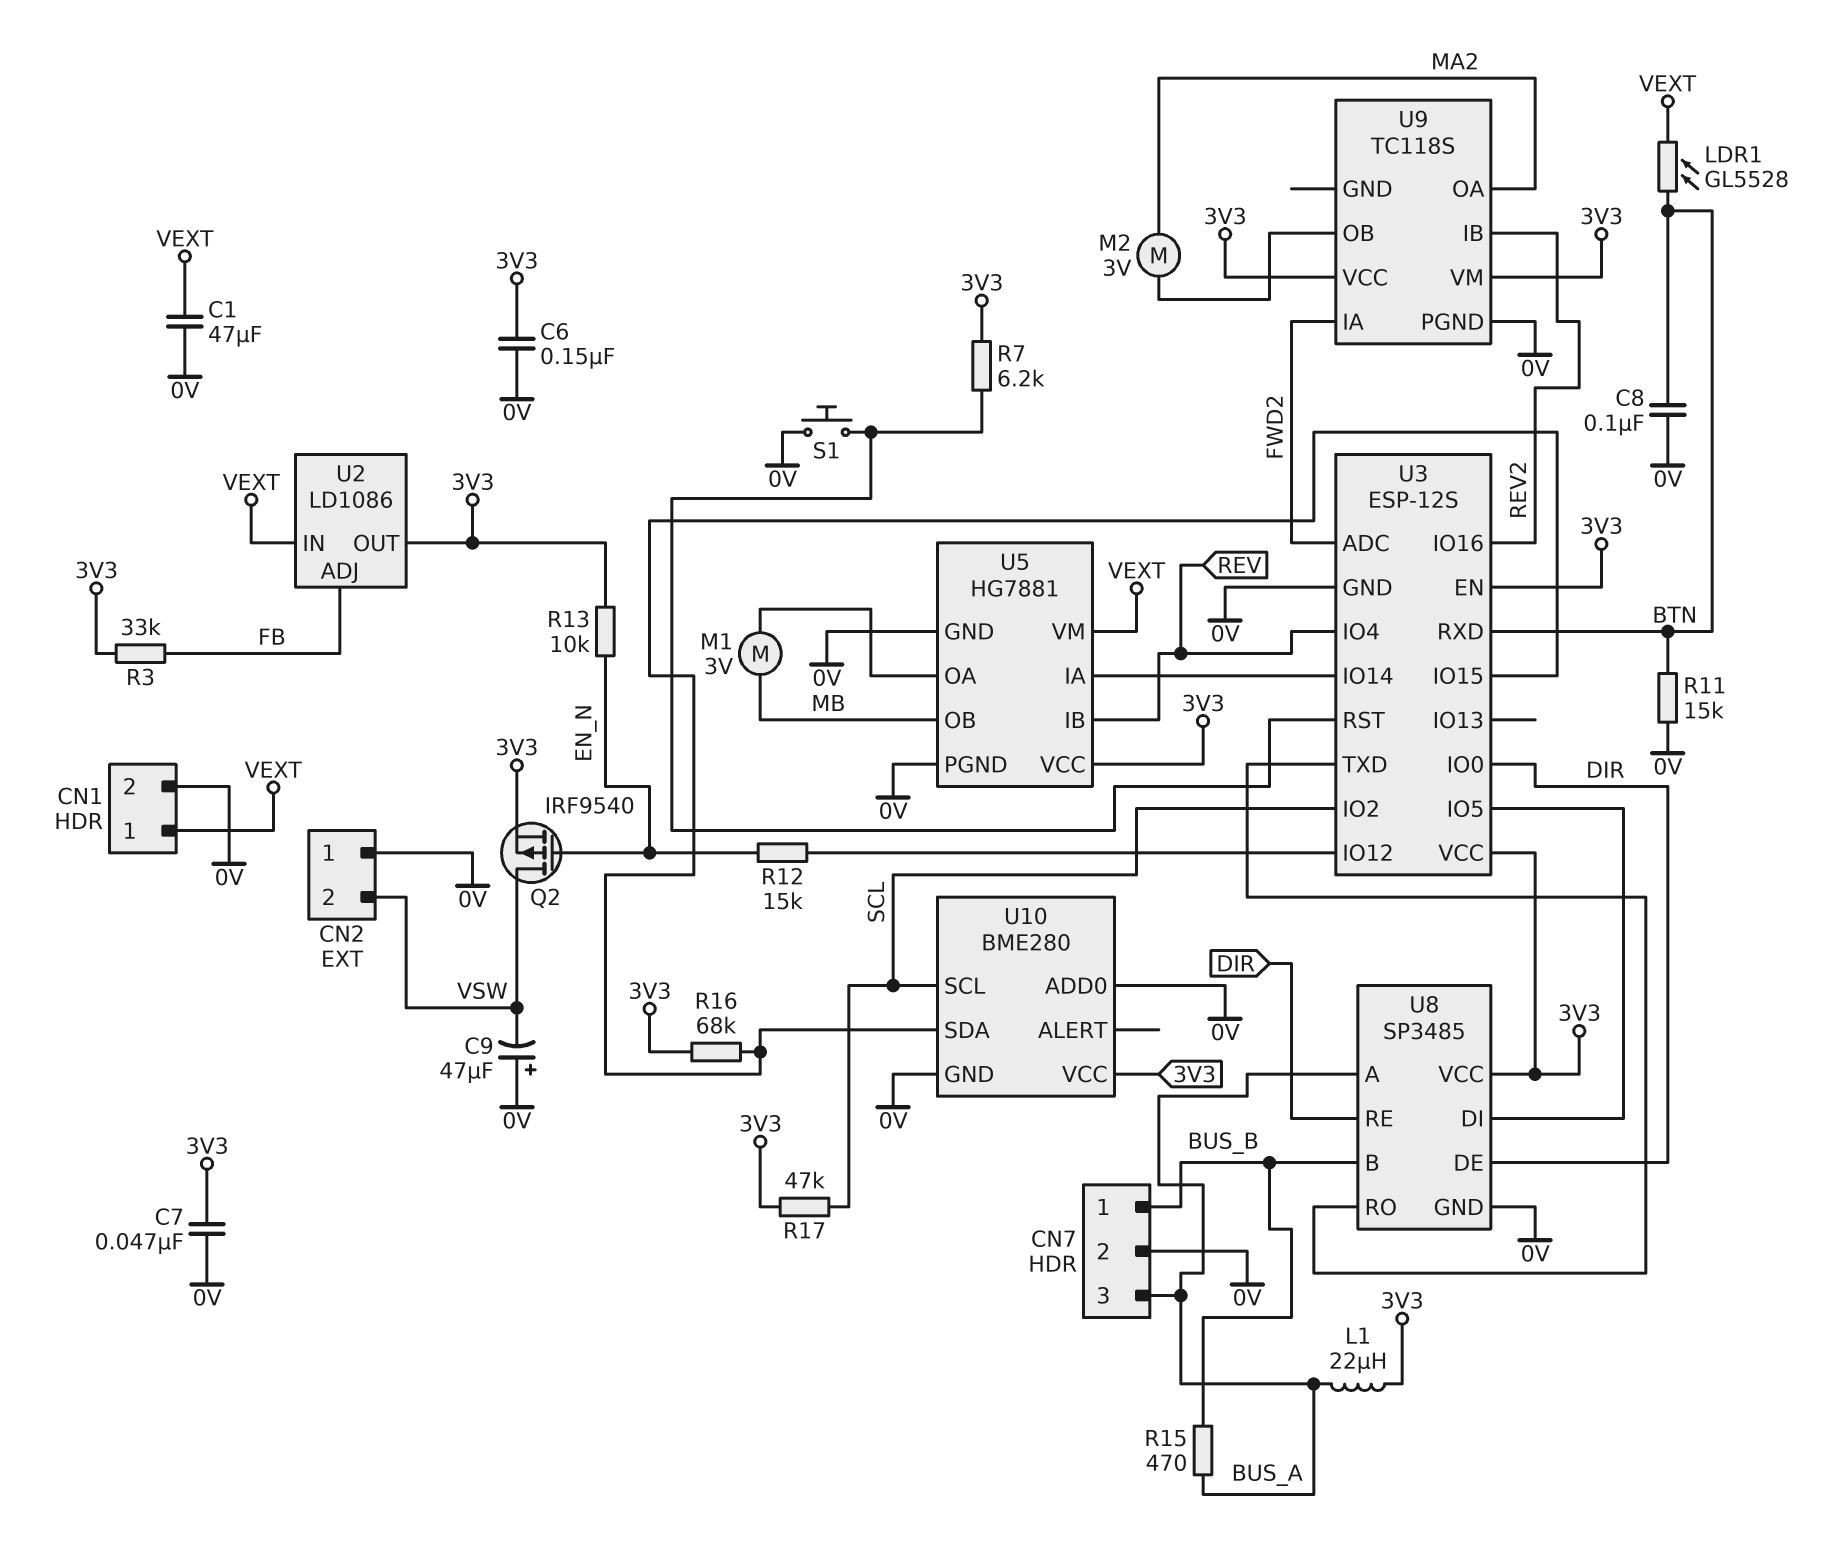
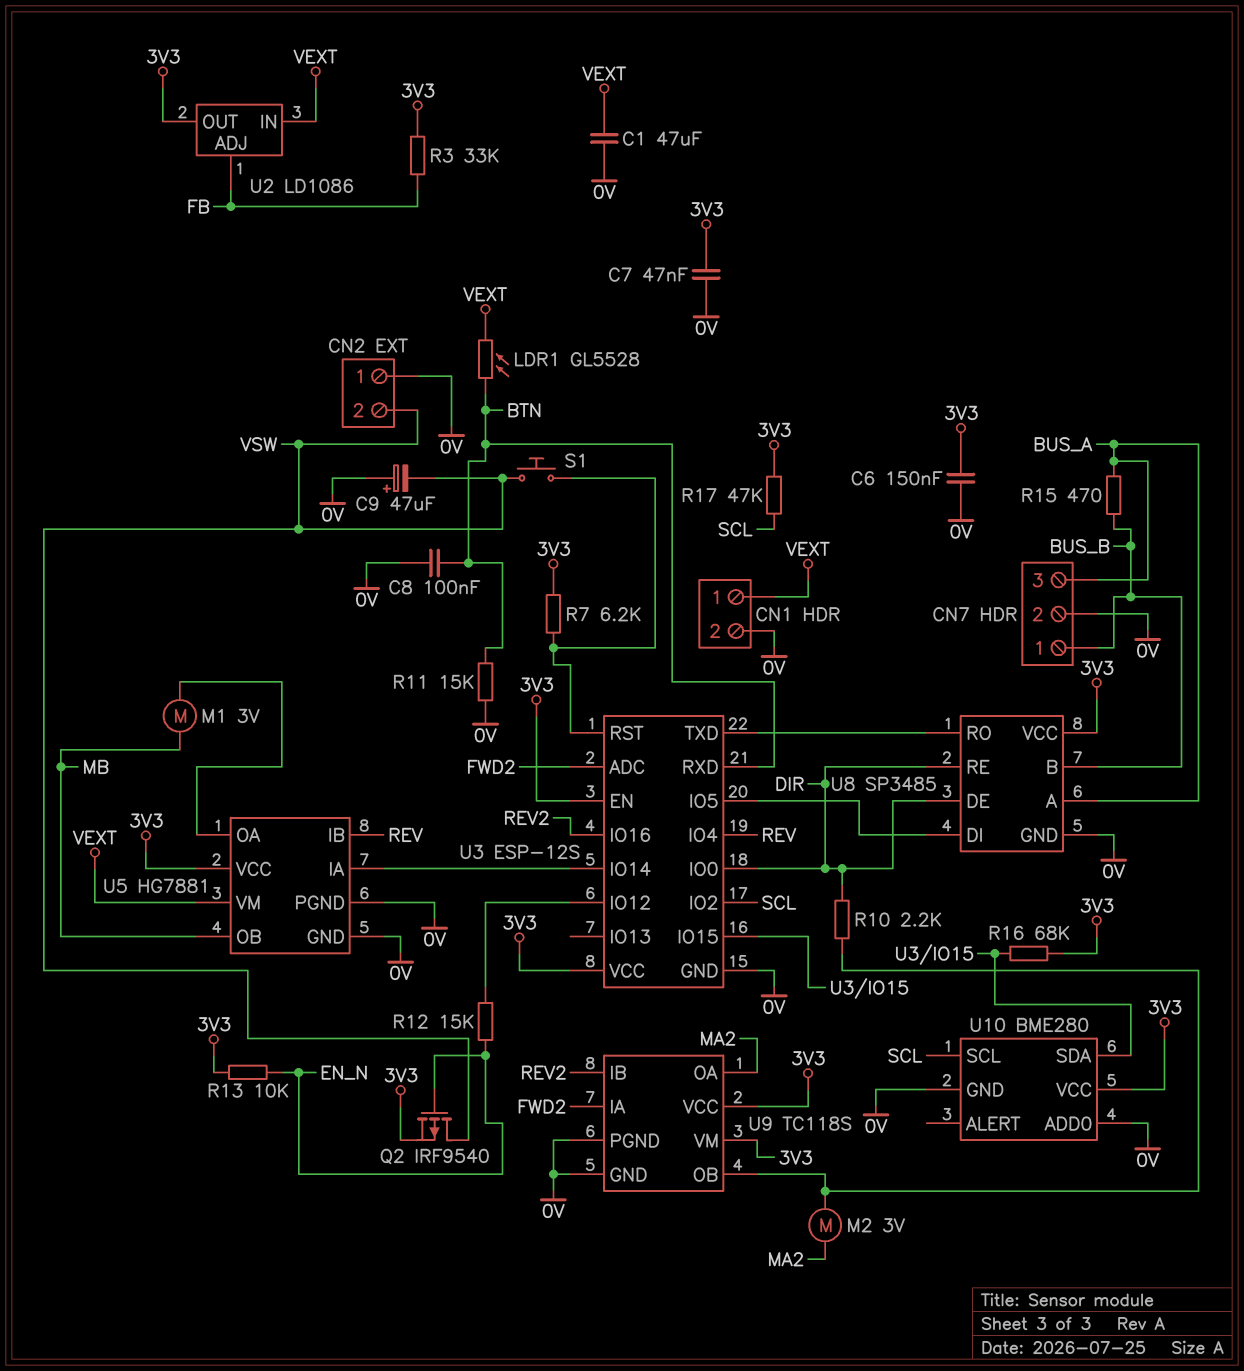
L1: 22uH (3V3, BUS_A) -> none
R10: none -> 2.2k (DIR, U9/OB)
S1: button (0V, U3/RST) -> button (U3/RST, VSW)
U9 pin GND: none -> 0V

